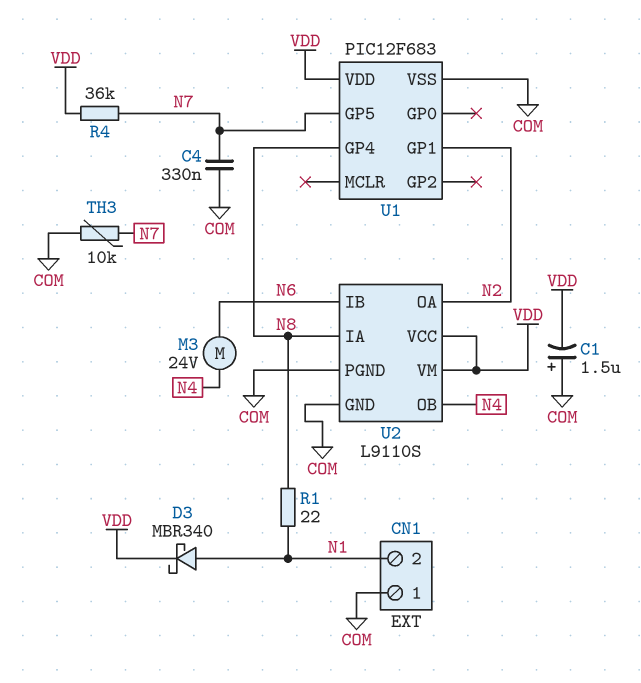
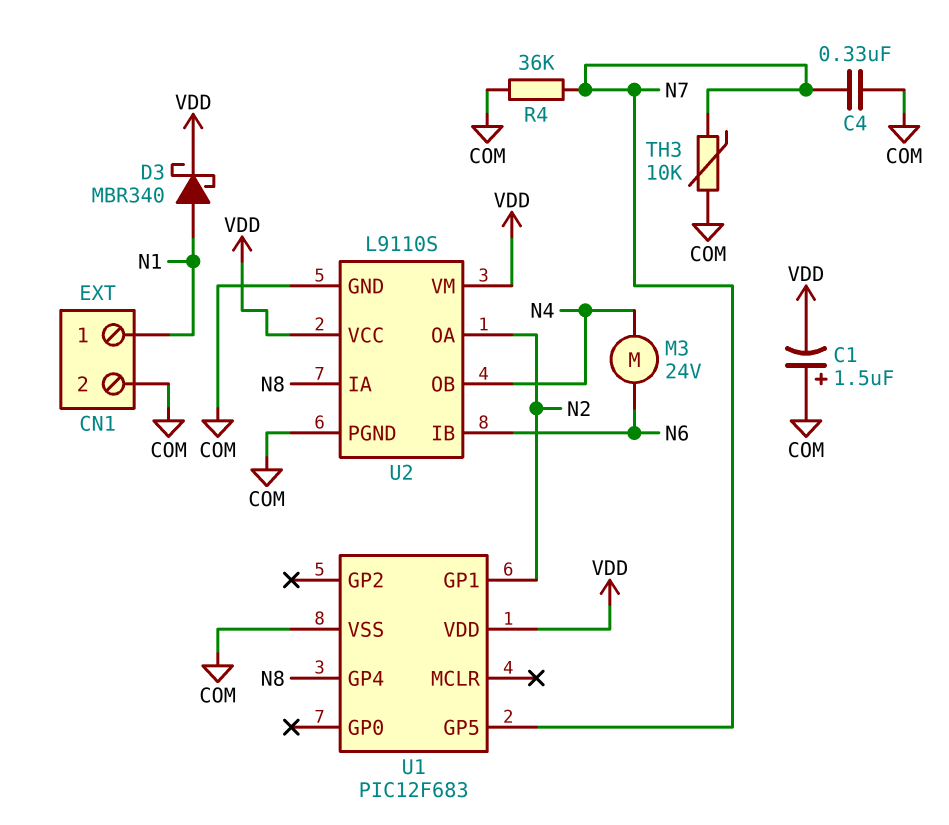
CN1 pin 1: COM -> N1
CN1 pin 2: N1 -> COM
R1: 22 (N1, N8) -> none
R4: 36k (N7, VDD) -> 36k (COM, N7)

